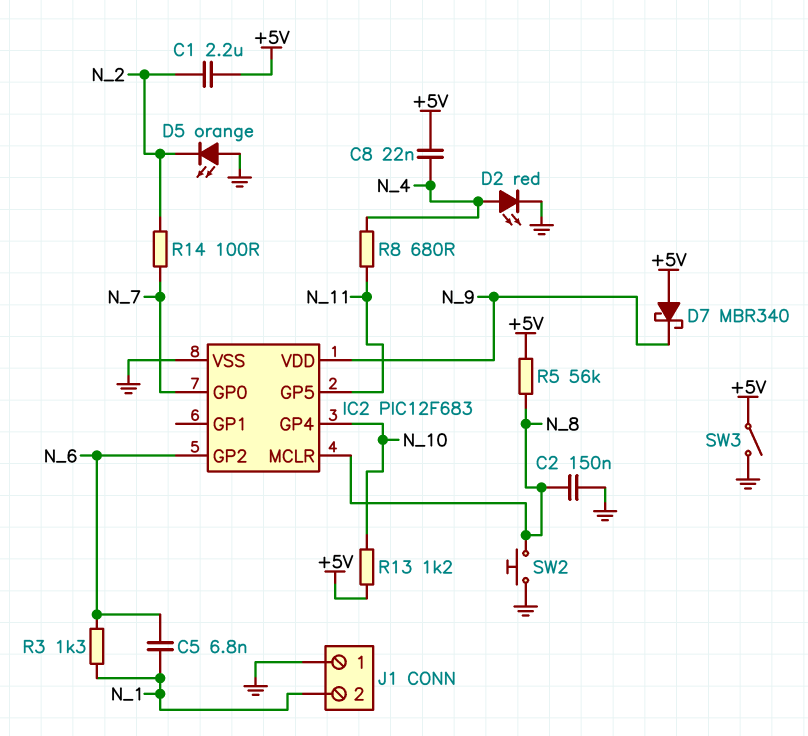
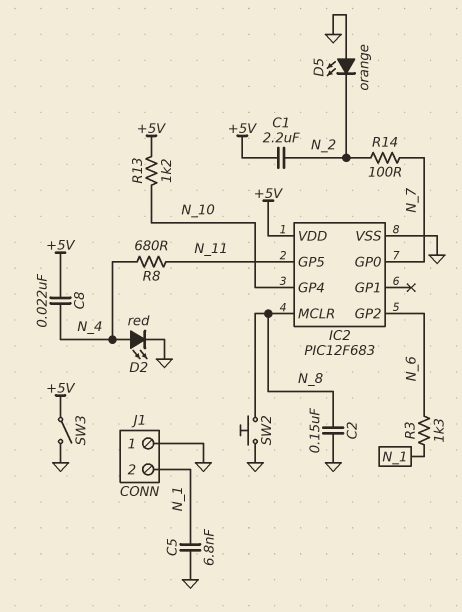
C5: 6.8nF (N_1, N_6) -> 6.8nF (GND, N_1)
D7: schottky MBR340 (A +5V, K N_9) -> none
IC2 pin VDD: N_9 -> +5V
R5: 56k (+5V, N_8) -> none

